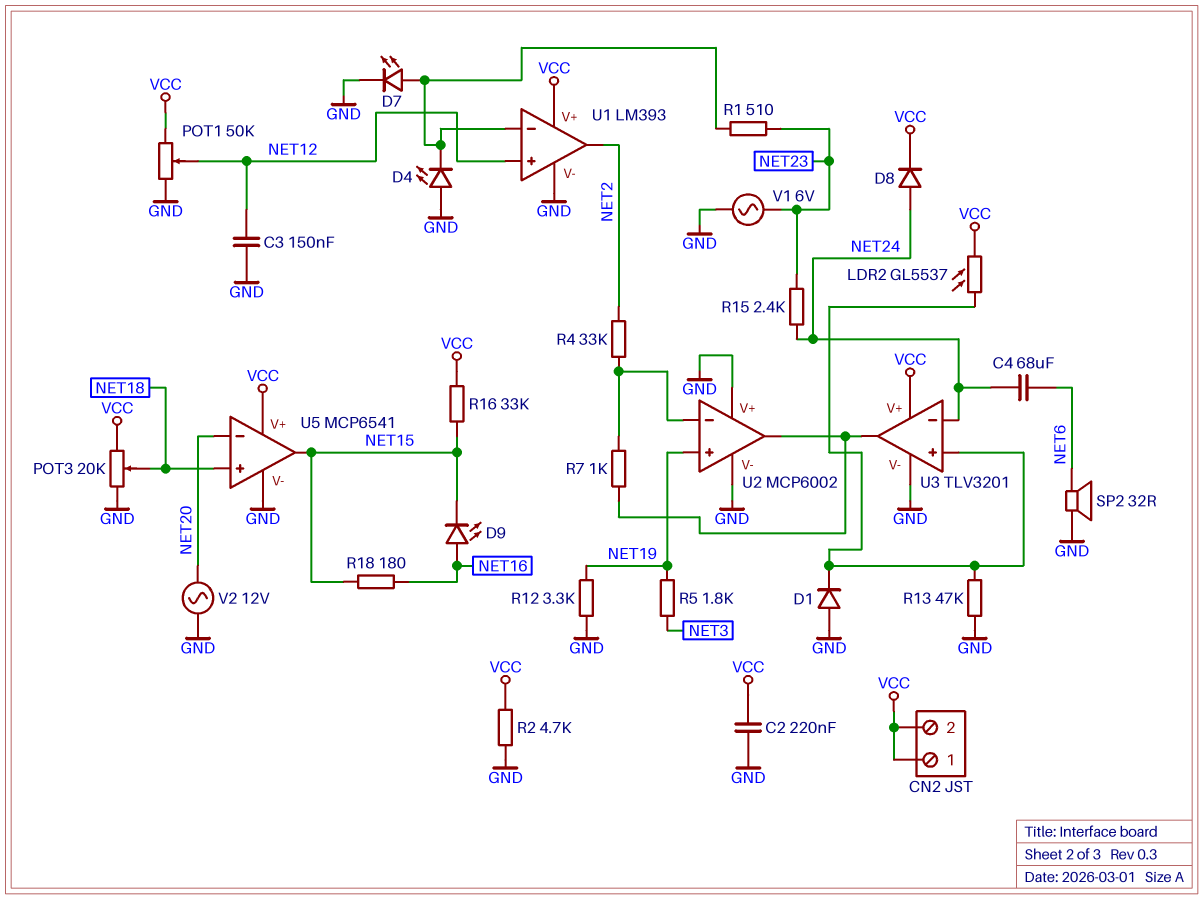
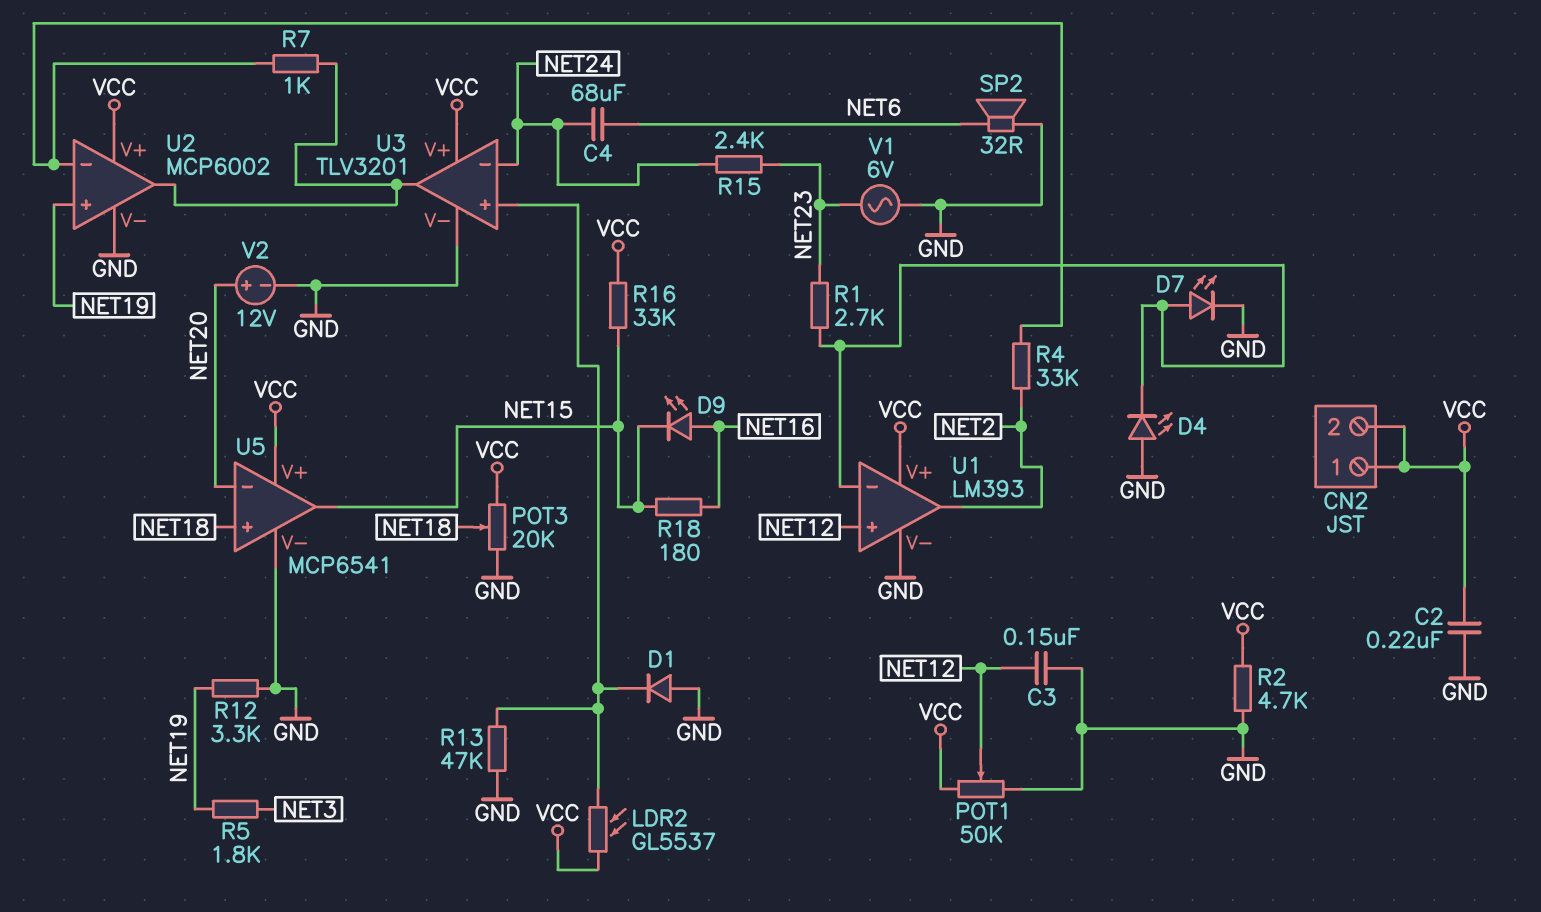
D8: diode (A NET24, K VCC) -> none
R1: 510 (NET23, U1/in-) -> 2.7k (NET23, U1/in-)
U2 pin V+: GND -> VCC
V2: AC 12V (GND, NET20) -> 12V (plus NET20, minus GND)

